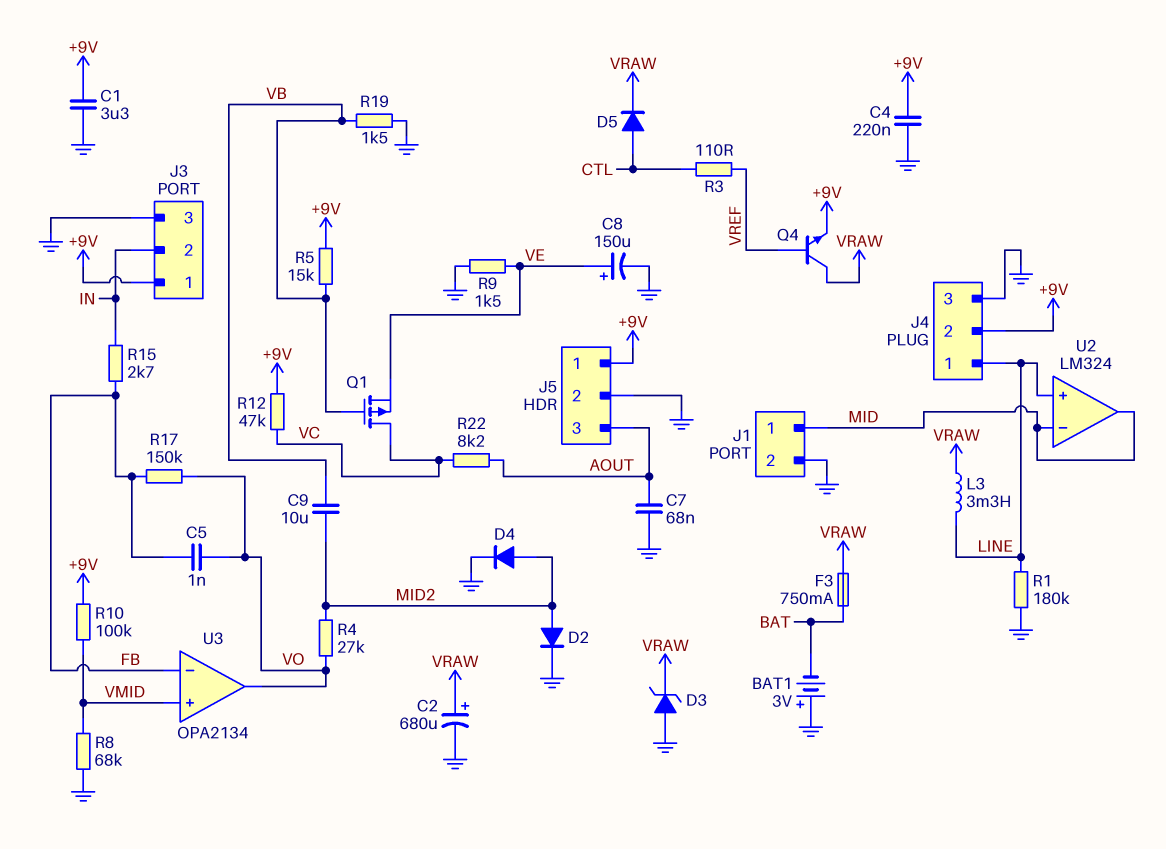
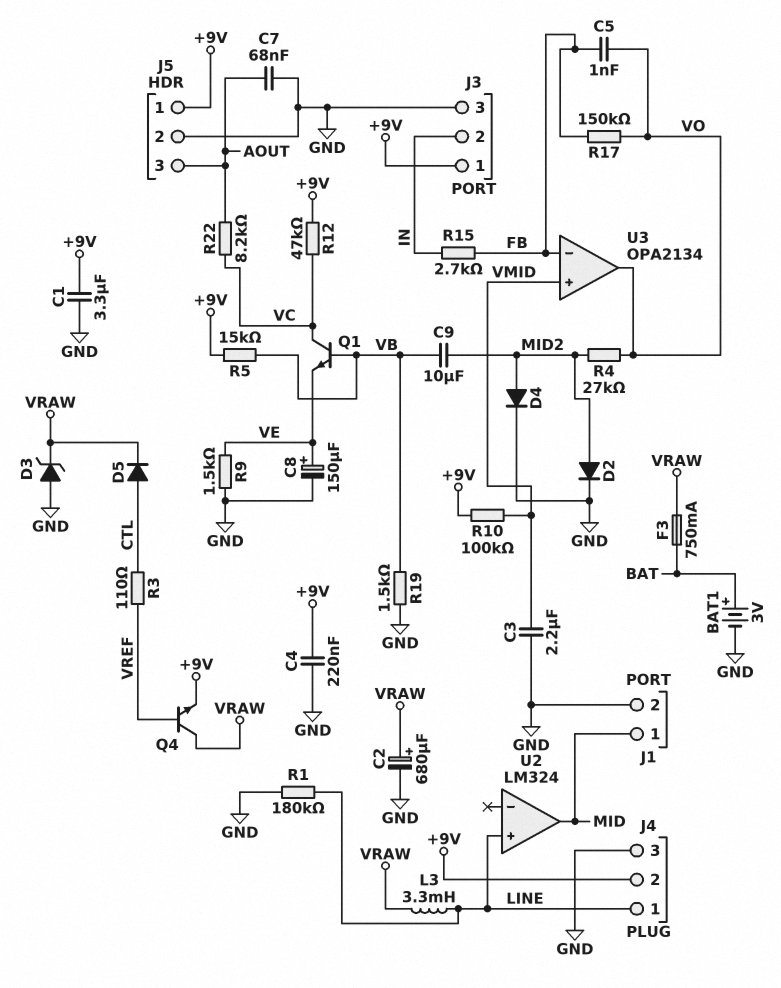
BAT1: 3V (plus GND, minus BAT) -> 3V (plus BAT, minus GND)
C3: none -> 2.2uF (GND, VMID)
Q1: PMOS (G VB, D VC, S VE) -> NPN (B VB, C VC, E VE)
R8: 68k (GND, VMID) -> none
U2 pin in-: MID -> none

